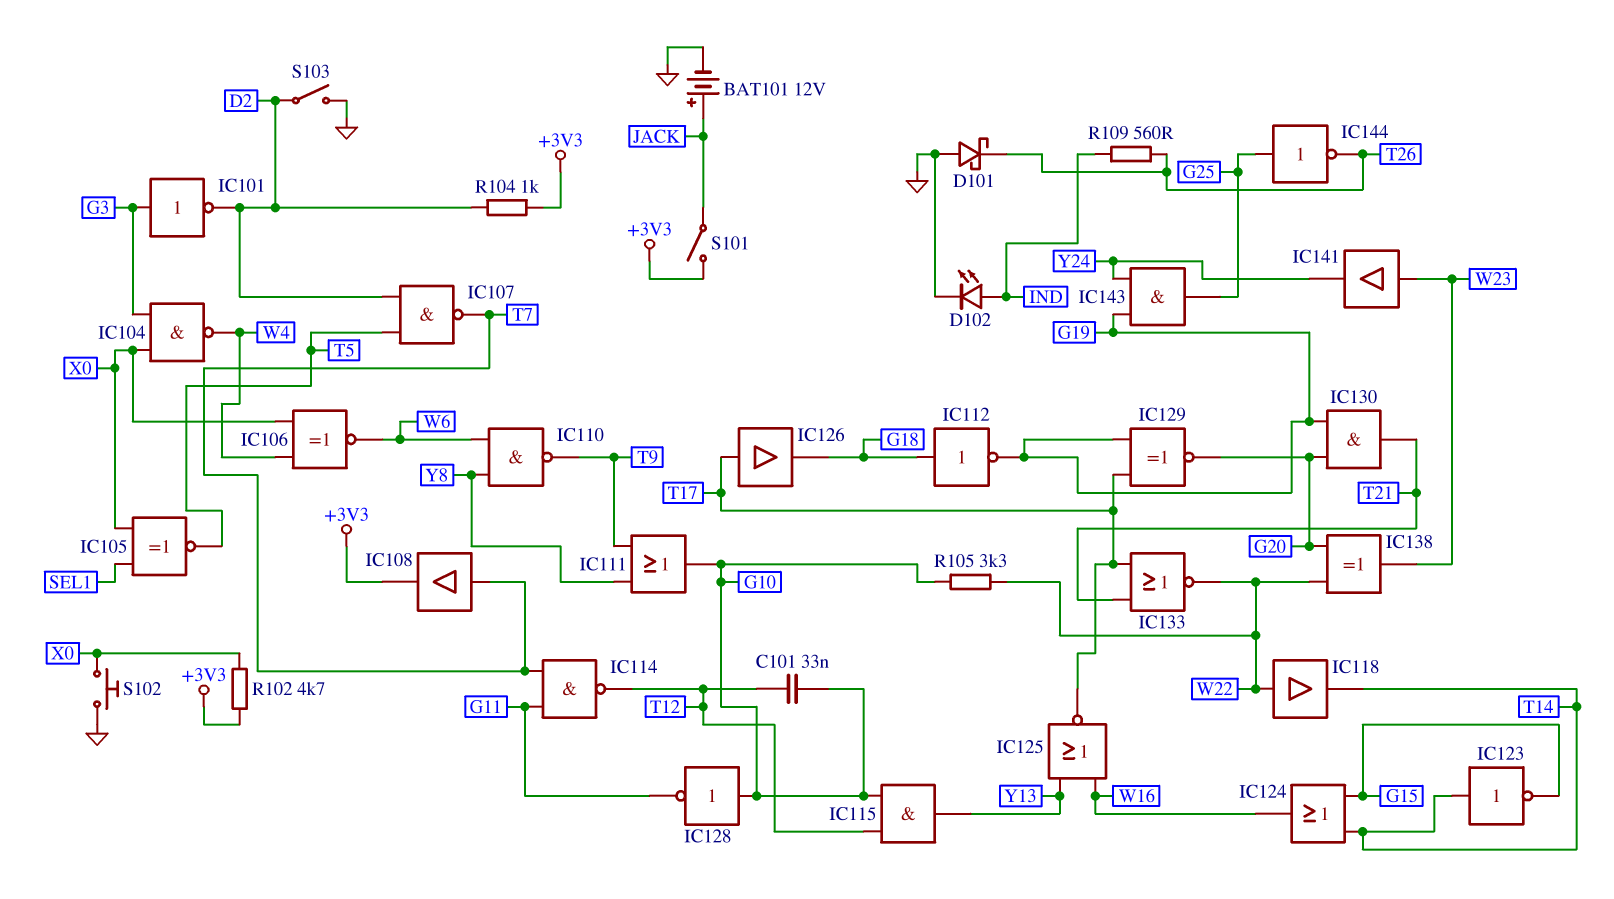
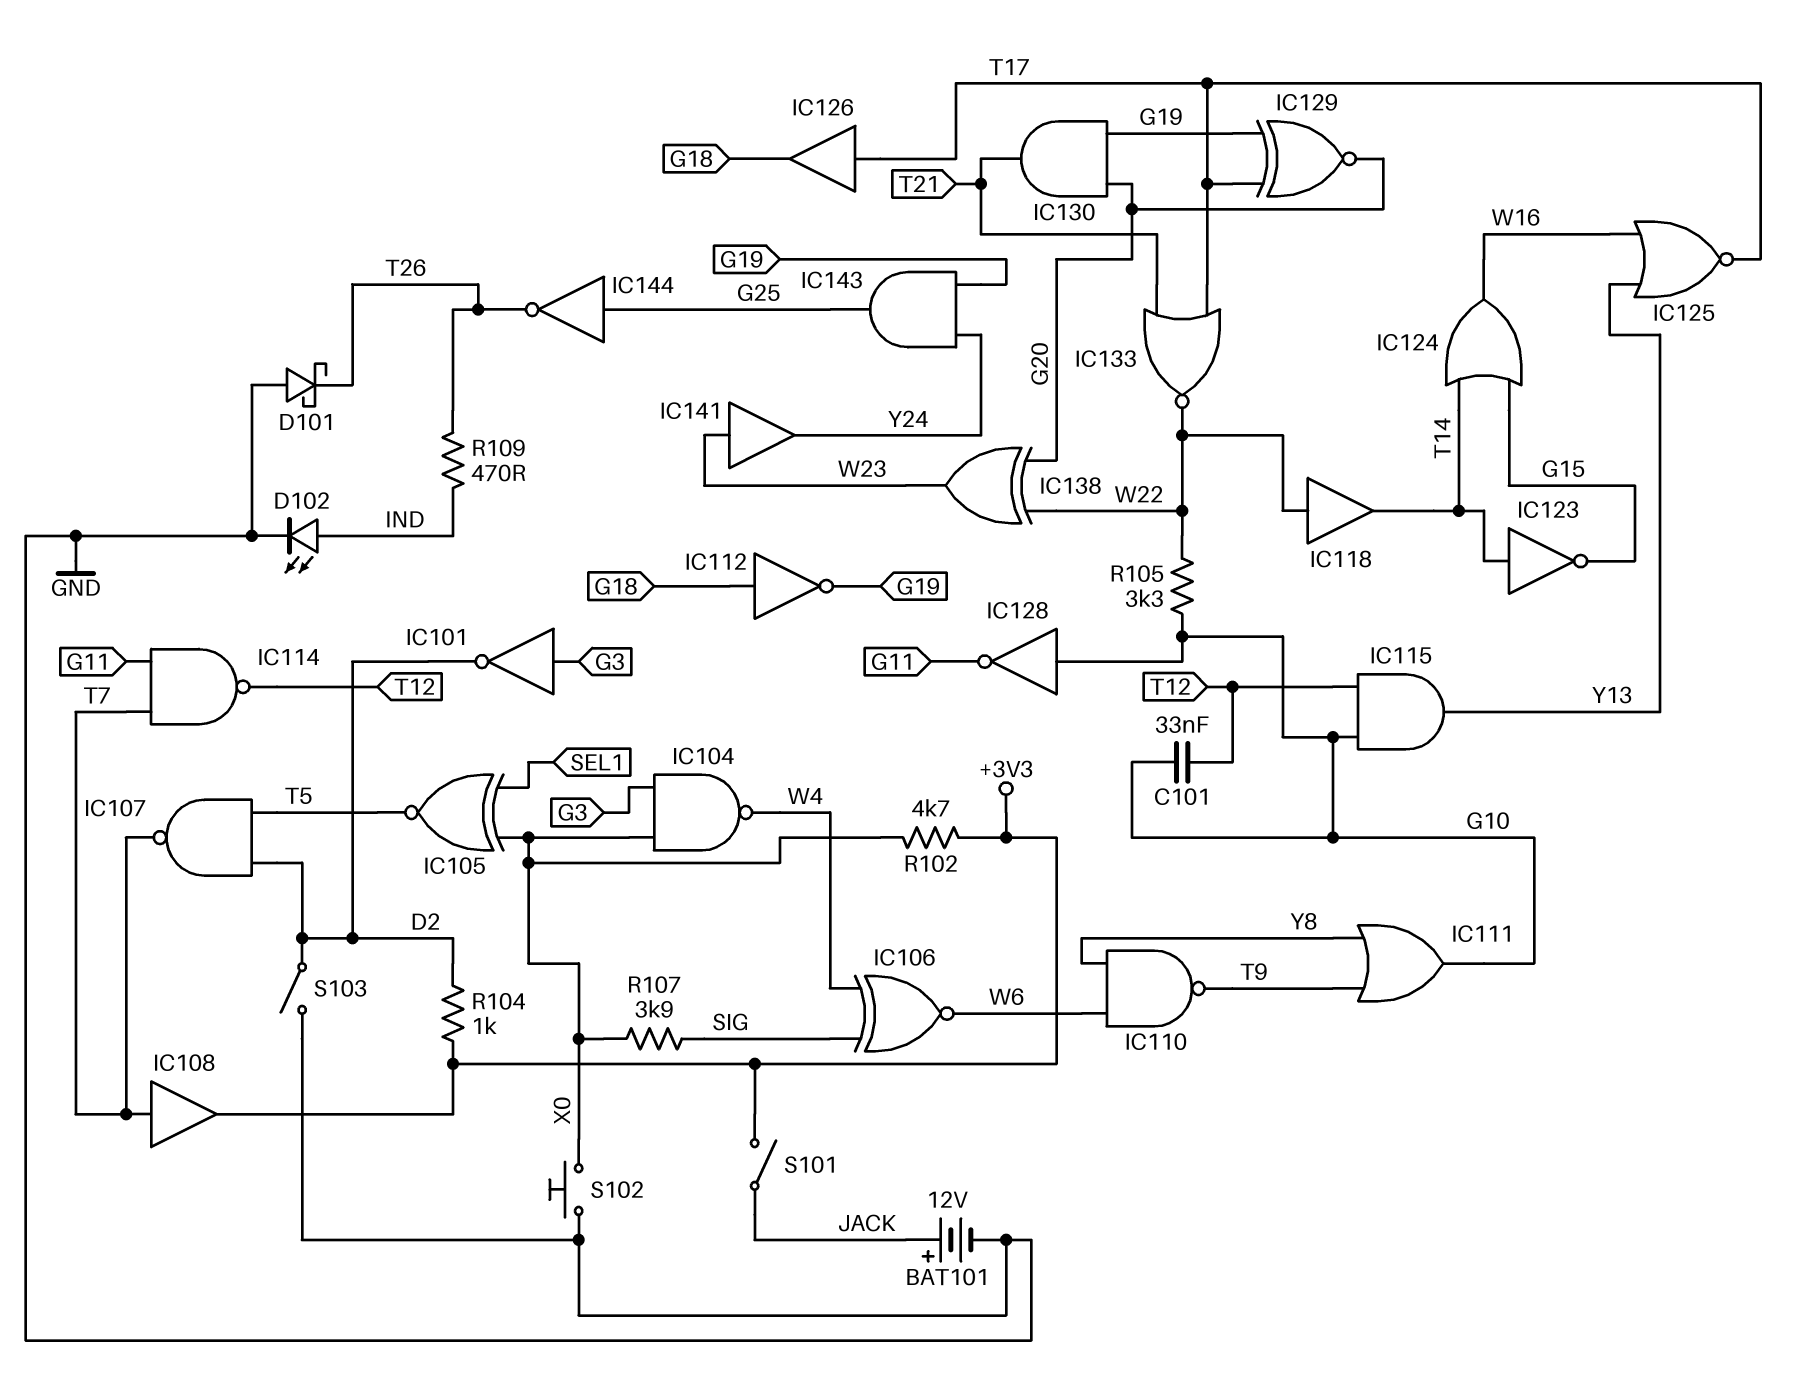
IC106: XNOR (in W4, in X0, out W6) -> XNOR (in SIG, in W4, out W6)
R107: none -> 3.9k (SIG, X0)
R109: 560 (IND, T26) -> 470 (IND, T26)

